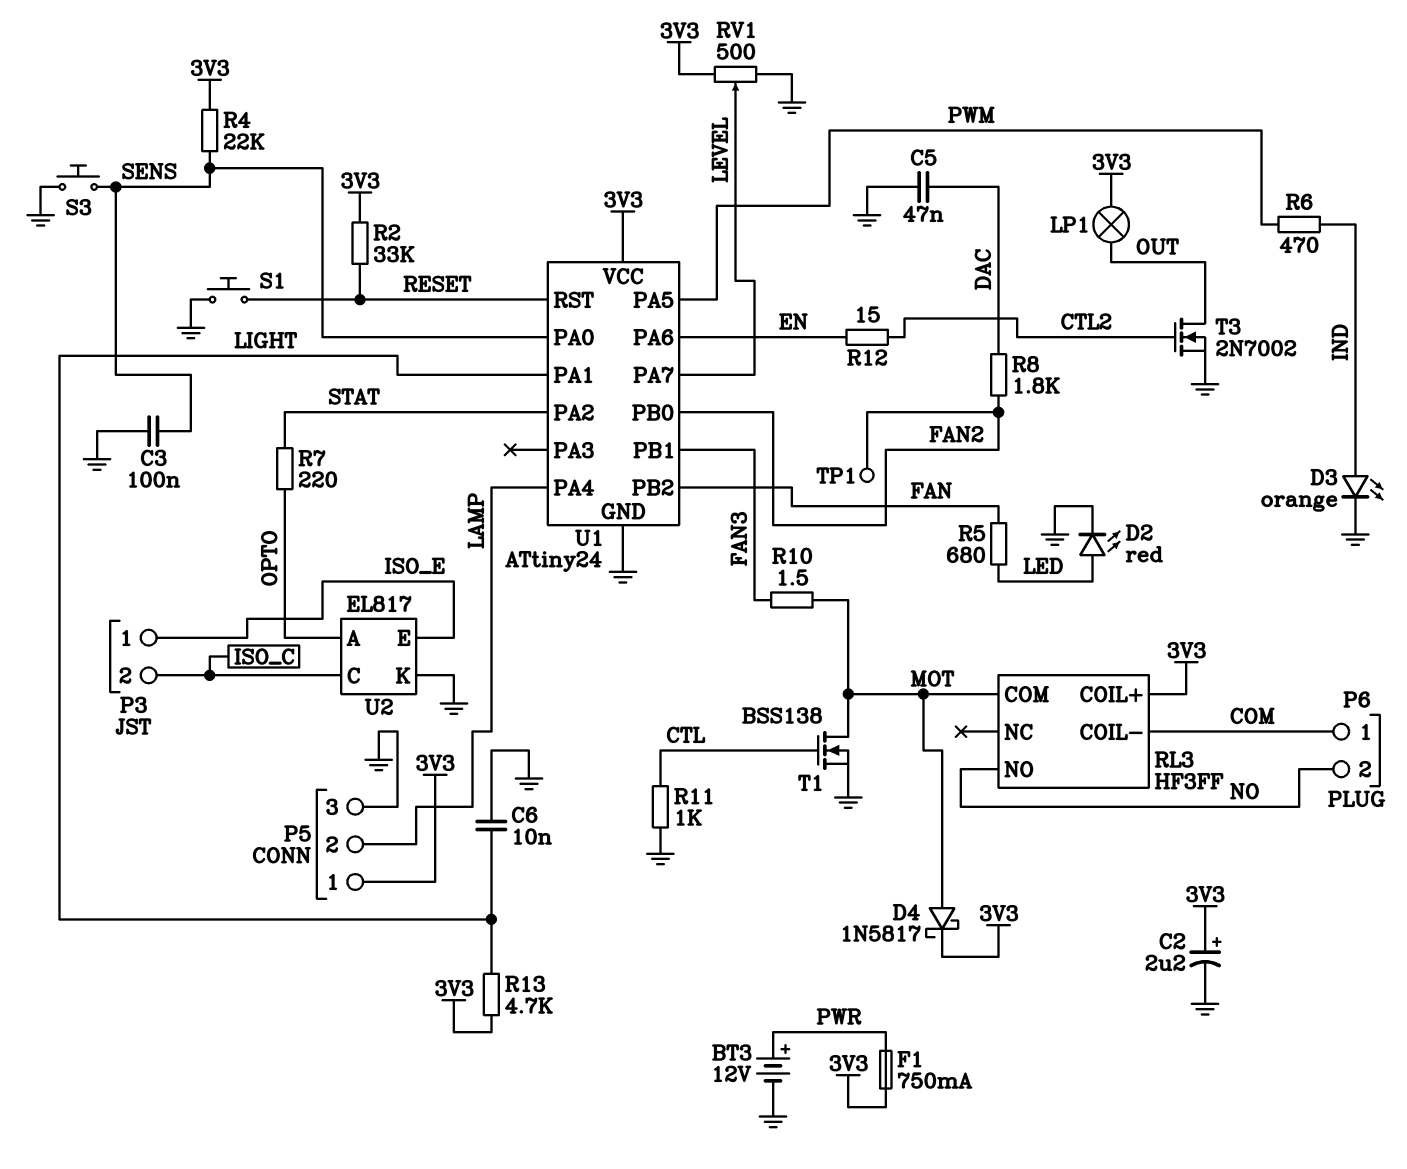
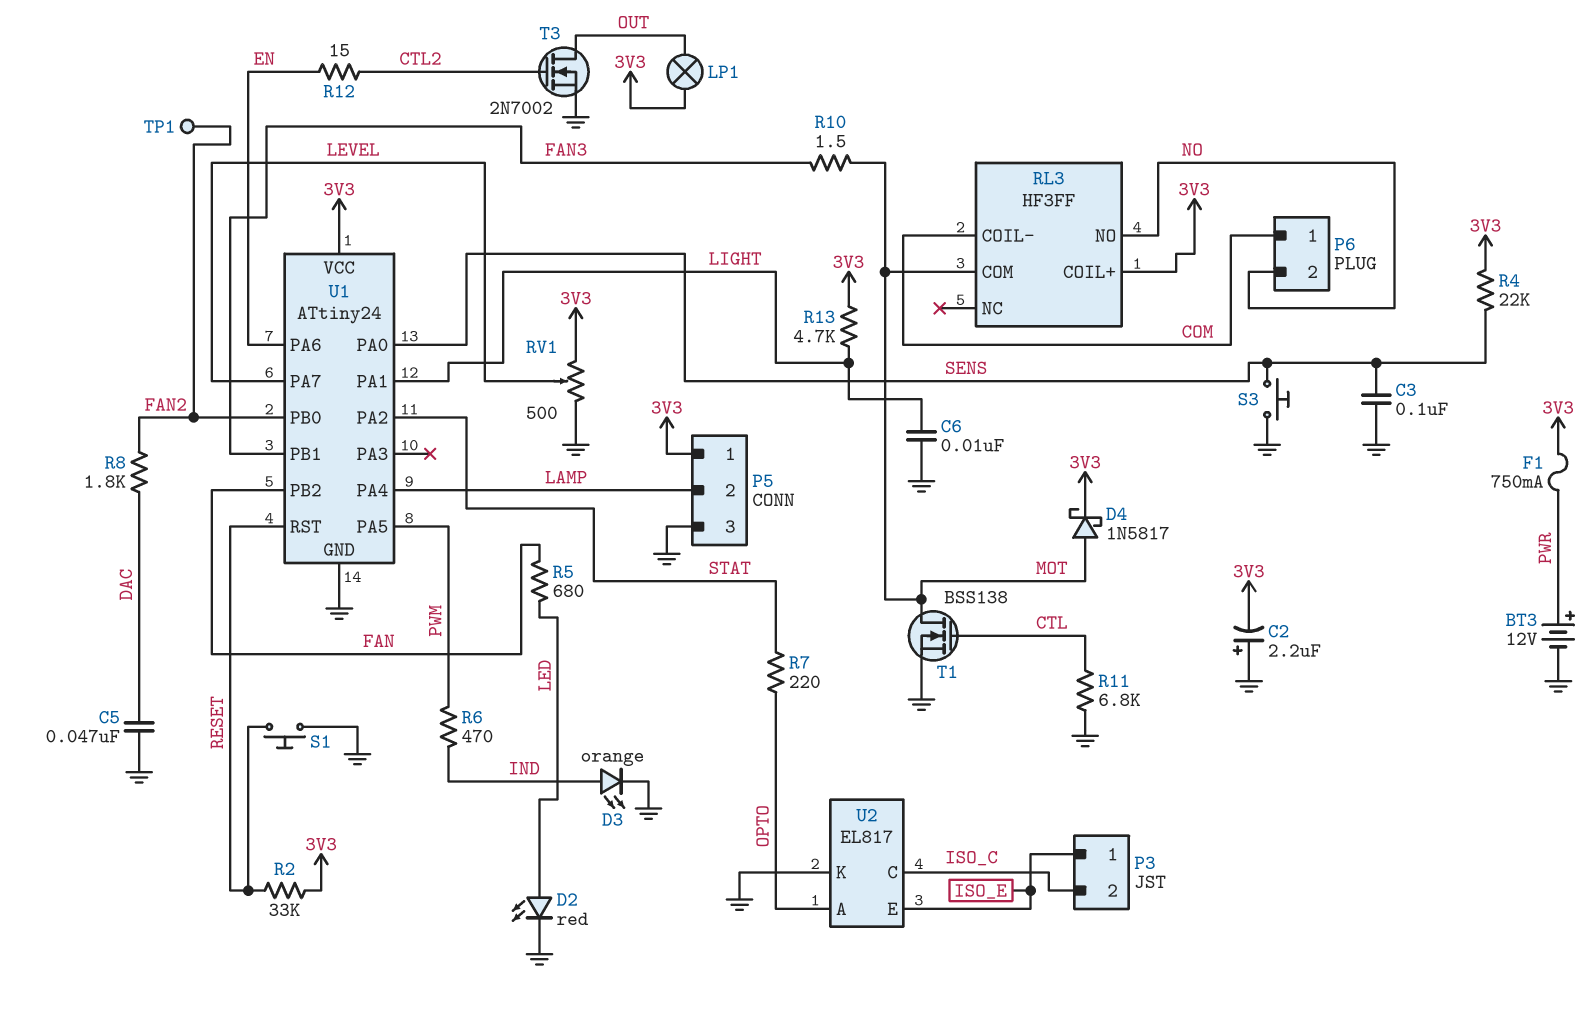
C2: 2.2uF (plus 3V3, minus GND) -> 2.2uF (plus GND, minus 3V3)
R11: 1k (CTL, GND) -> 6.8k (CTL, GND)

